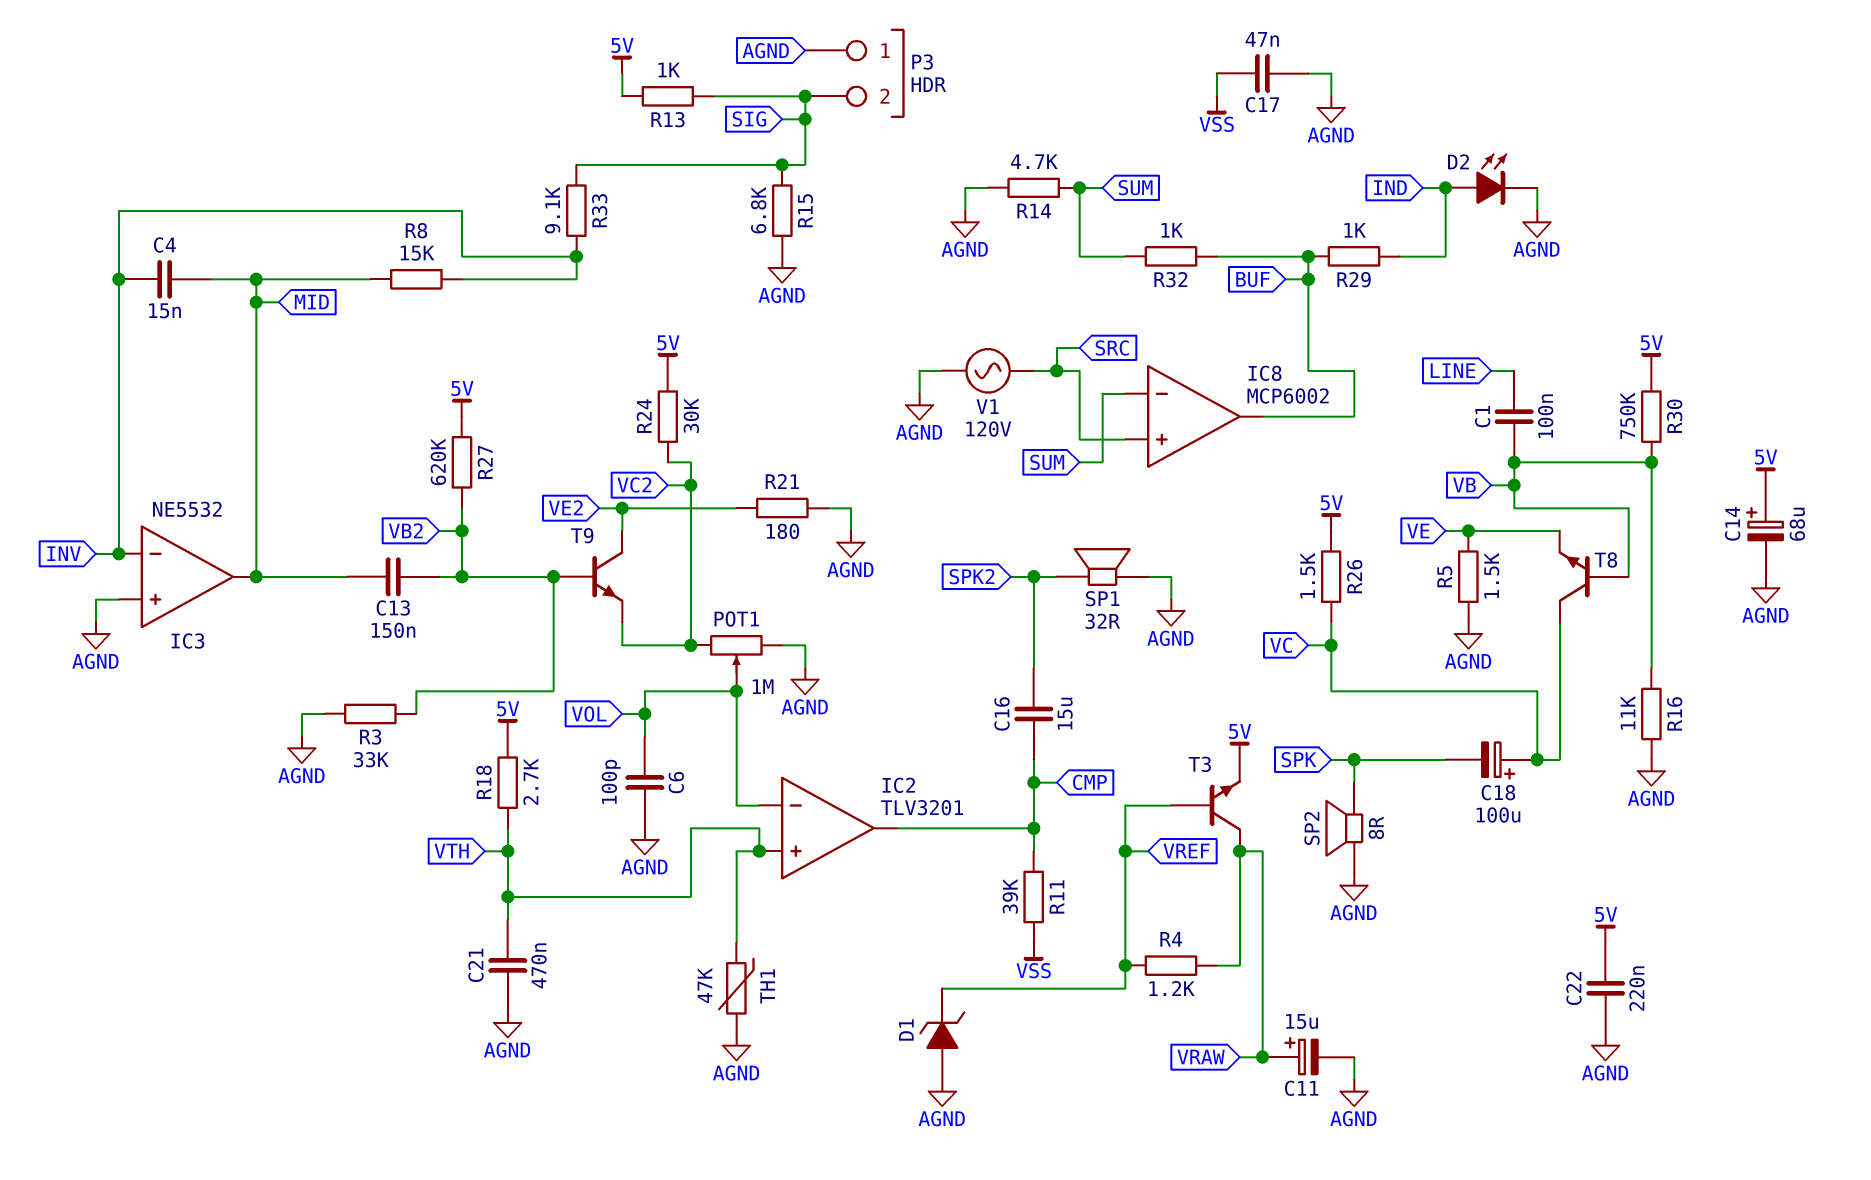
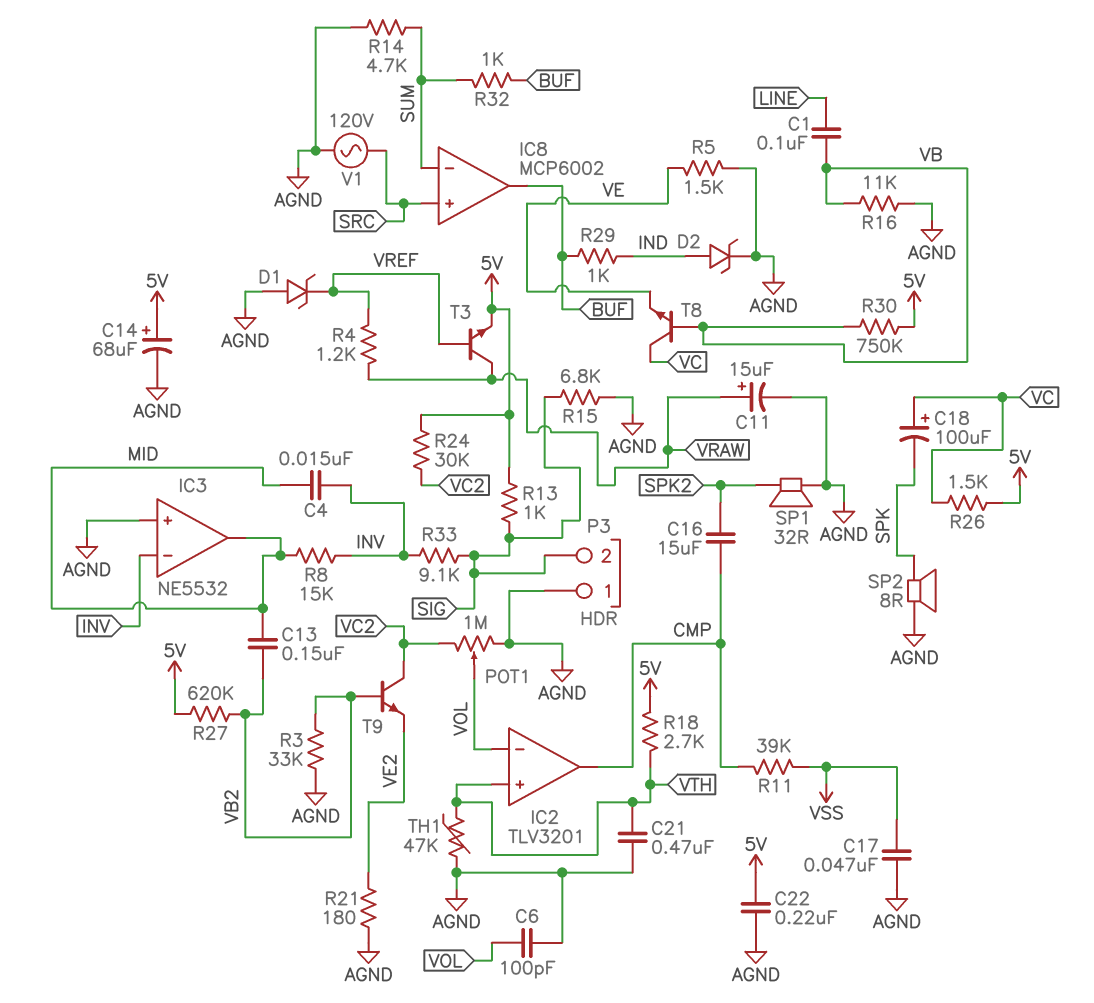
D2: LED (A IND, K AGND) -> zener (A IND, K AGND)
T9: NPN (B VB2, C VE2, E VC2) -> NPN (B VB2, C VC2, E VE2)

